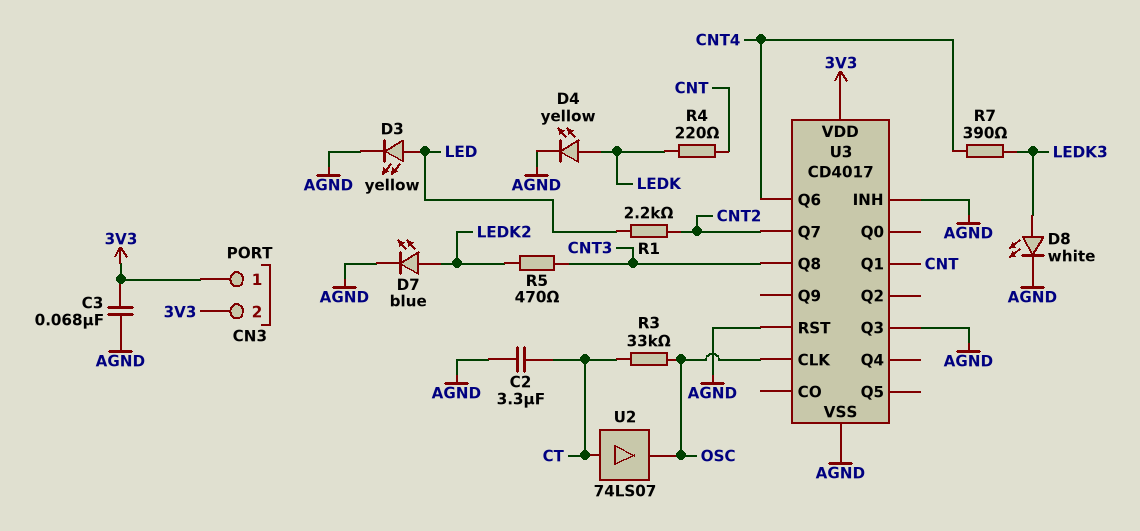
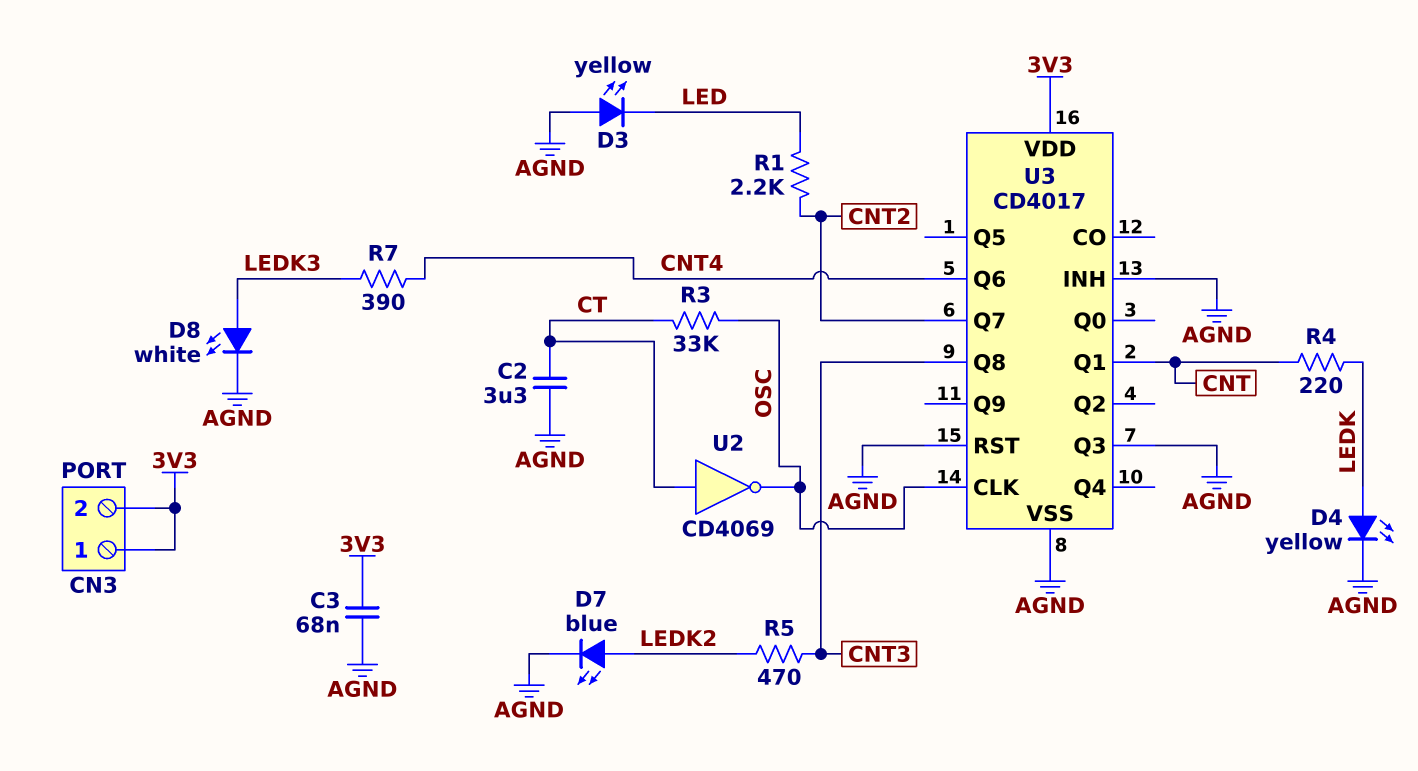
D3: LED yellow (A LED, K AGND) -> LED yellow (A AGND, K LED)
U2: buffer 74LS07 (in CT, out OSC) -> NOT CD4069 (in CT, out OSC)

